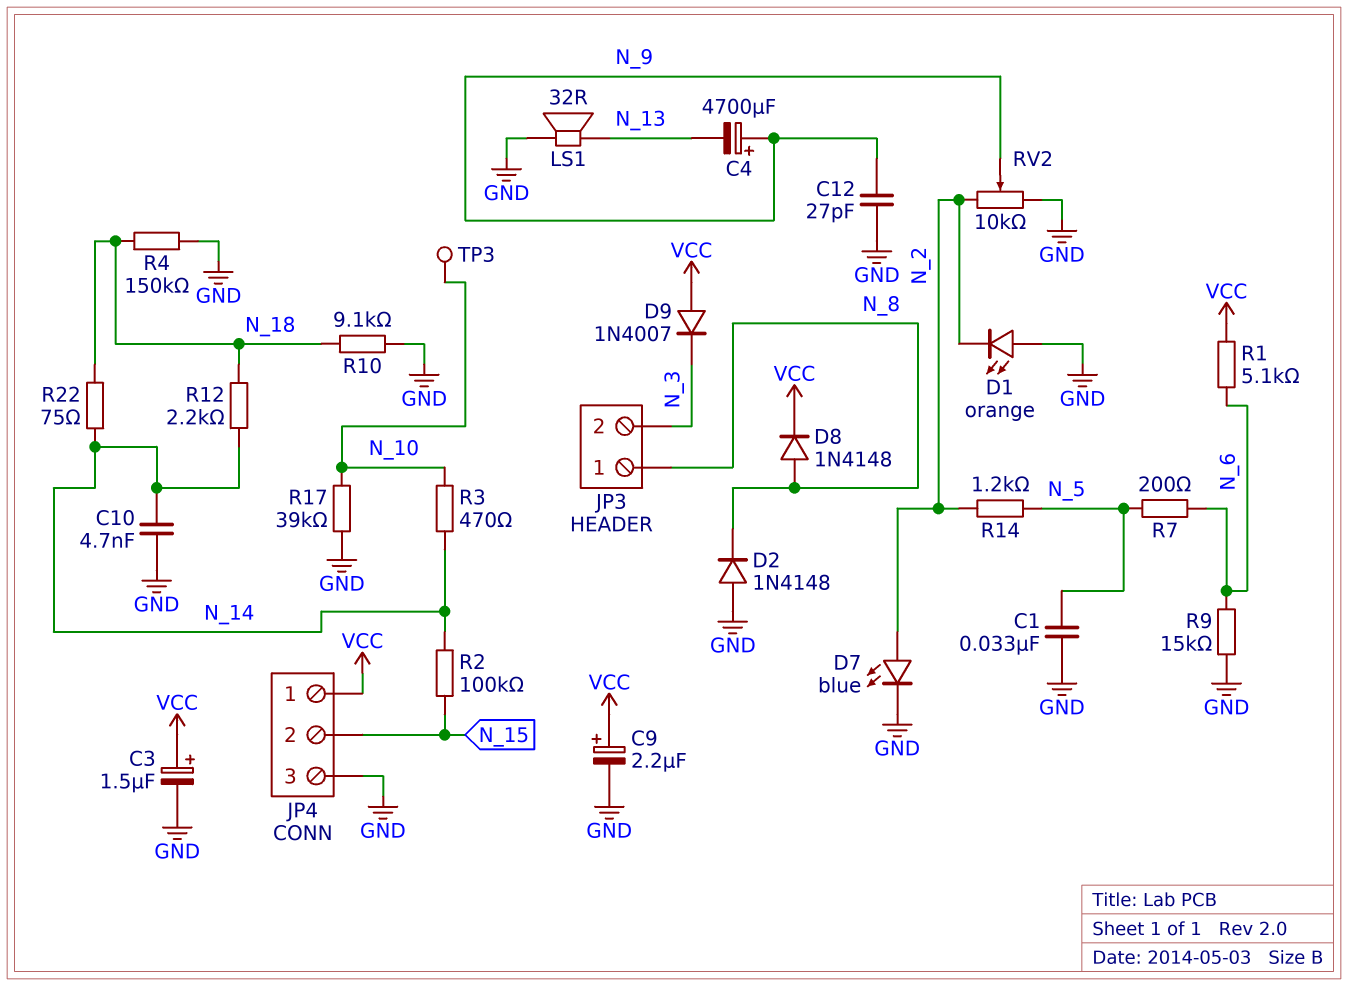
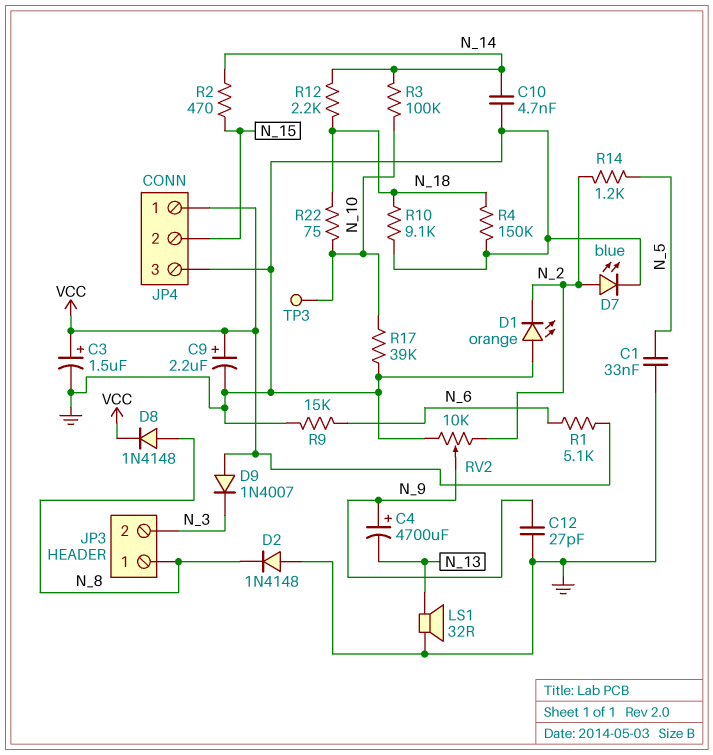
R2: 100k (N_14, N_15) -> 470 (N_14, N_15)
R3: 470 (N_10, N_14) -> 100k (N_10, N_14)
R7: 200 (N_5, N_6) -> none
R22: 75 (N_14, N_18) -> 75 (N_10, N_18)

